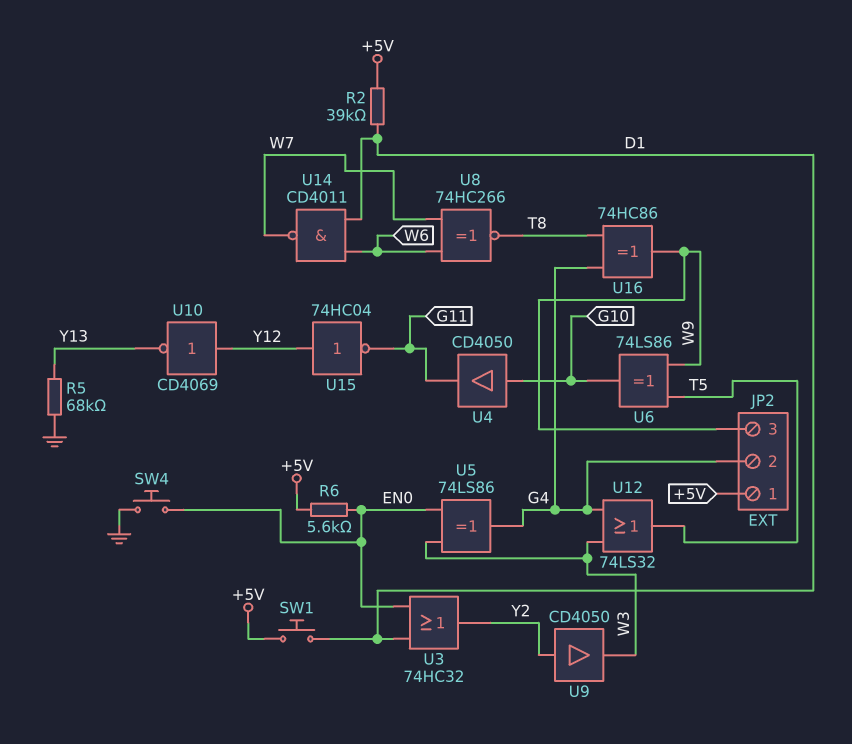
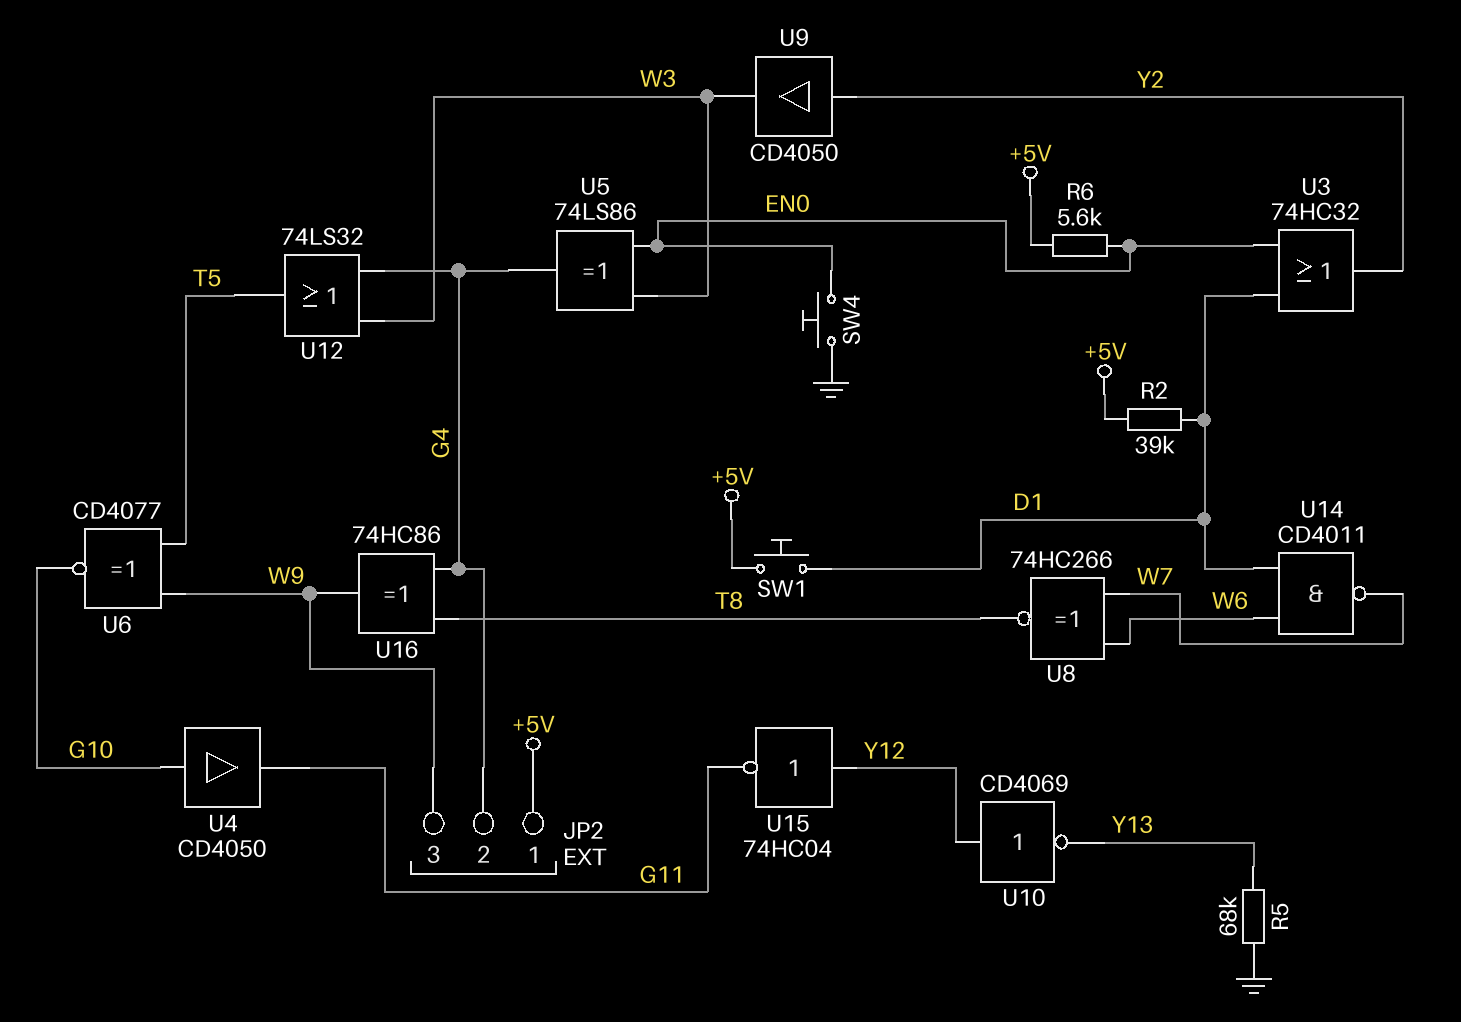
U6: XOR 74LS86 (in T5, in W9, out G10) -> XNOR CD4077 (in T5, in W9, out G10)

